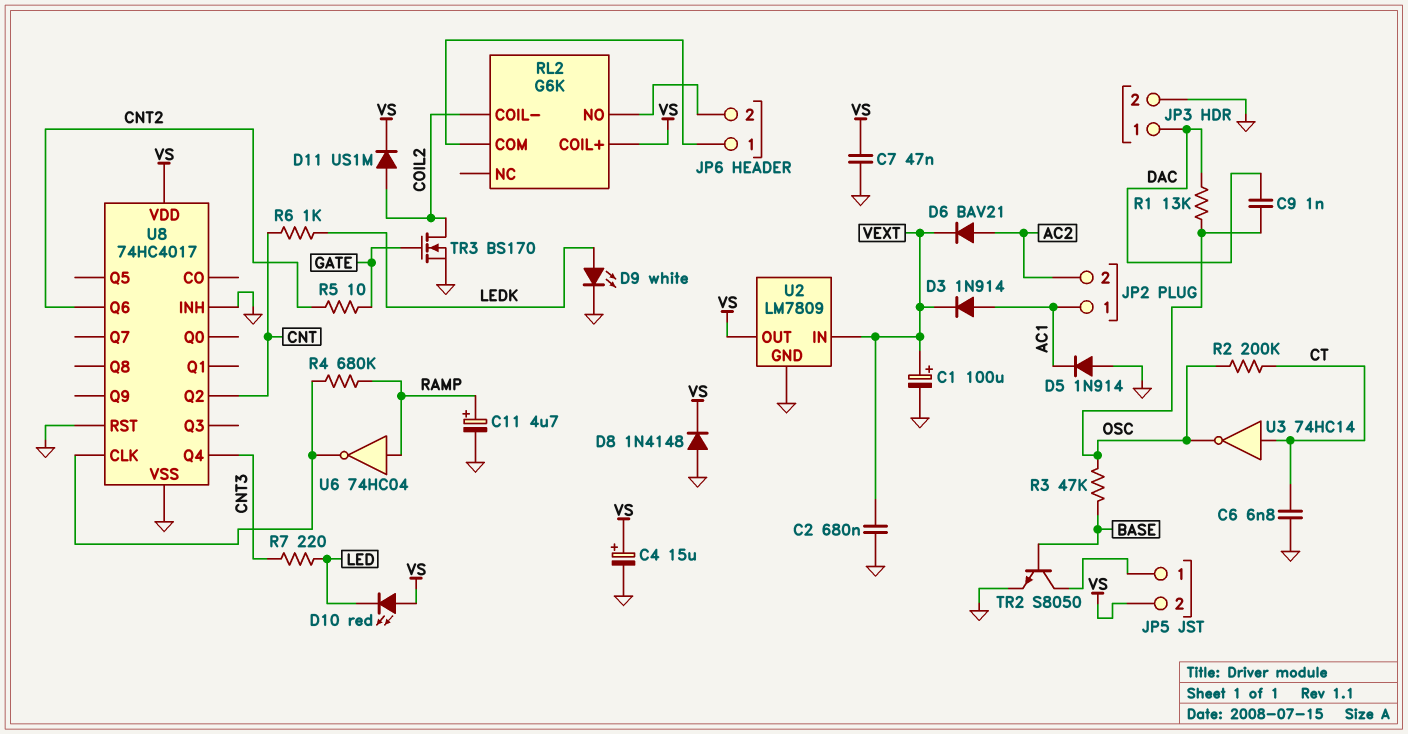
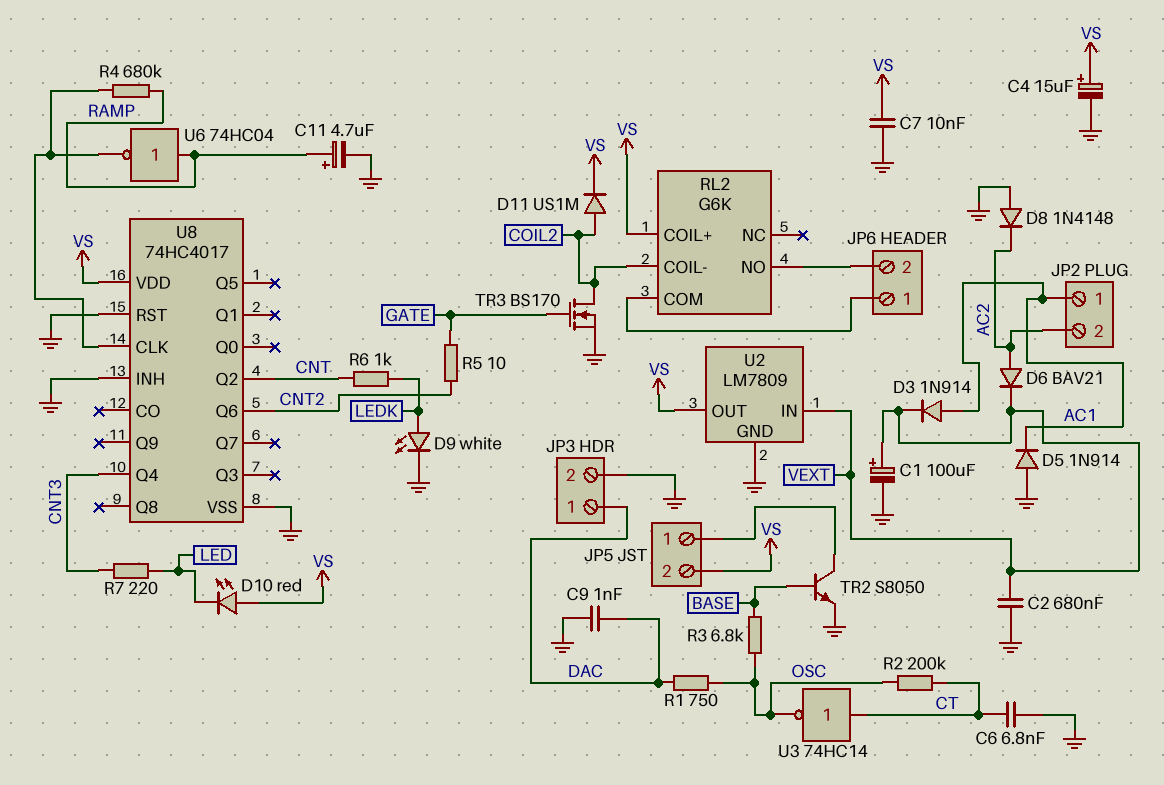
C7: 47nF (GND, VS) -> 10nF (GND, VS)
C9: 1nF (DAC, OSC) -> 1nF (DAC, GND)
D8: diode 1N4148 (A GND, K VS) -> diode 1N4148 (A GND, K AC2)
R1: 13k (DAC, OSC) -> 750 (DAC, OSC)
R3: 47k (BASE, OSC) -> 6.8k (BASE, OSC)

